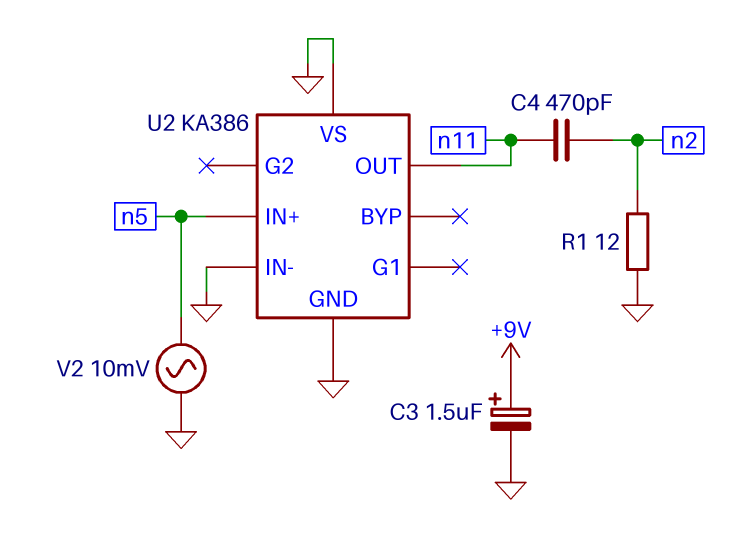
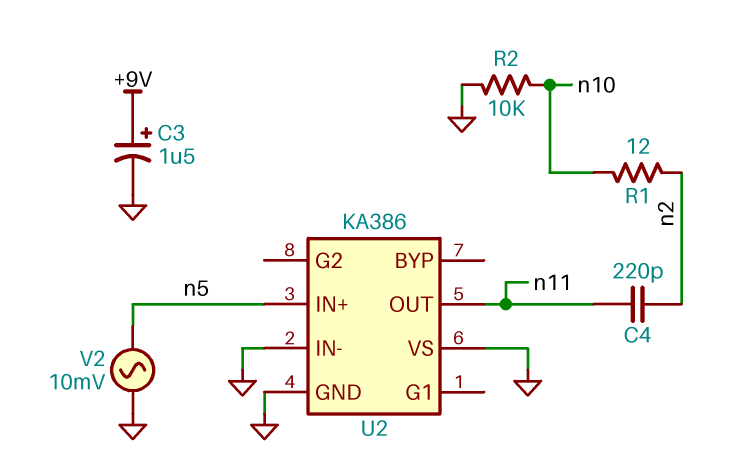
C4: 470pF (n2, n11) -> 220pF (n2, n11)
R1: 12 (GND, n2) -> 12 (n2, n10)
R2: none -> 10k (GND, n10)

